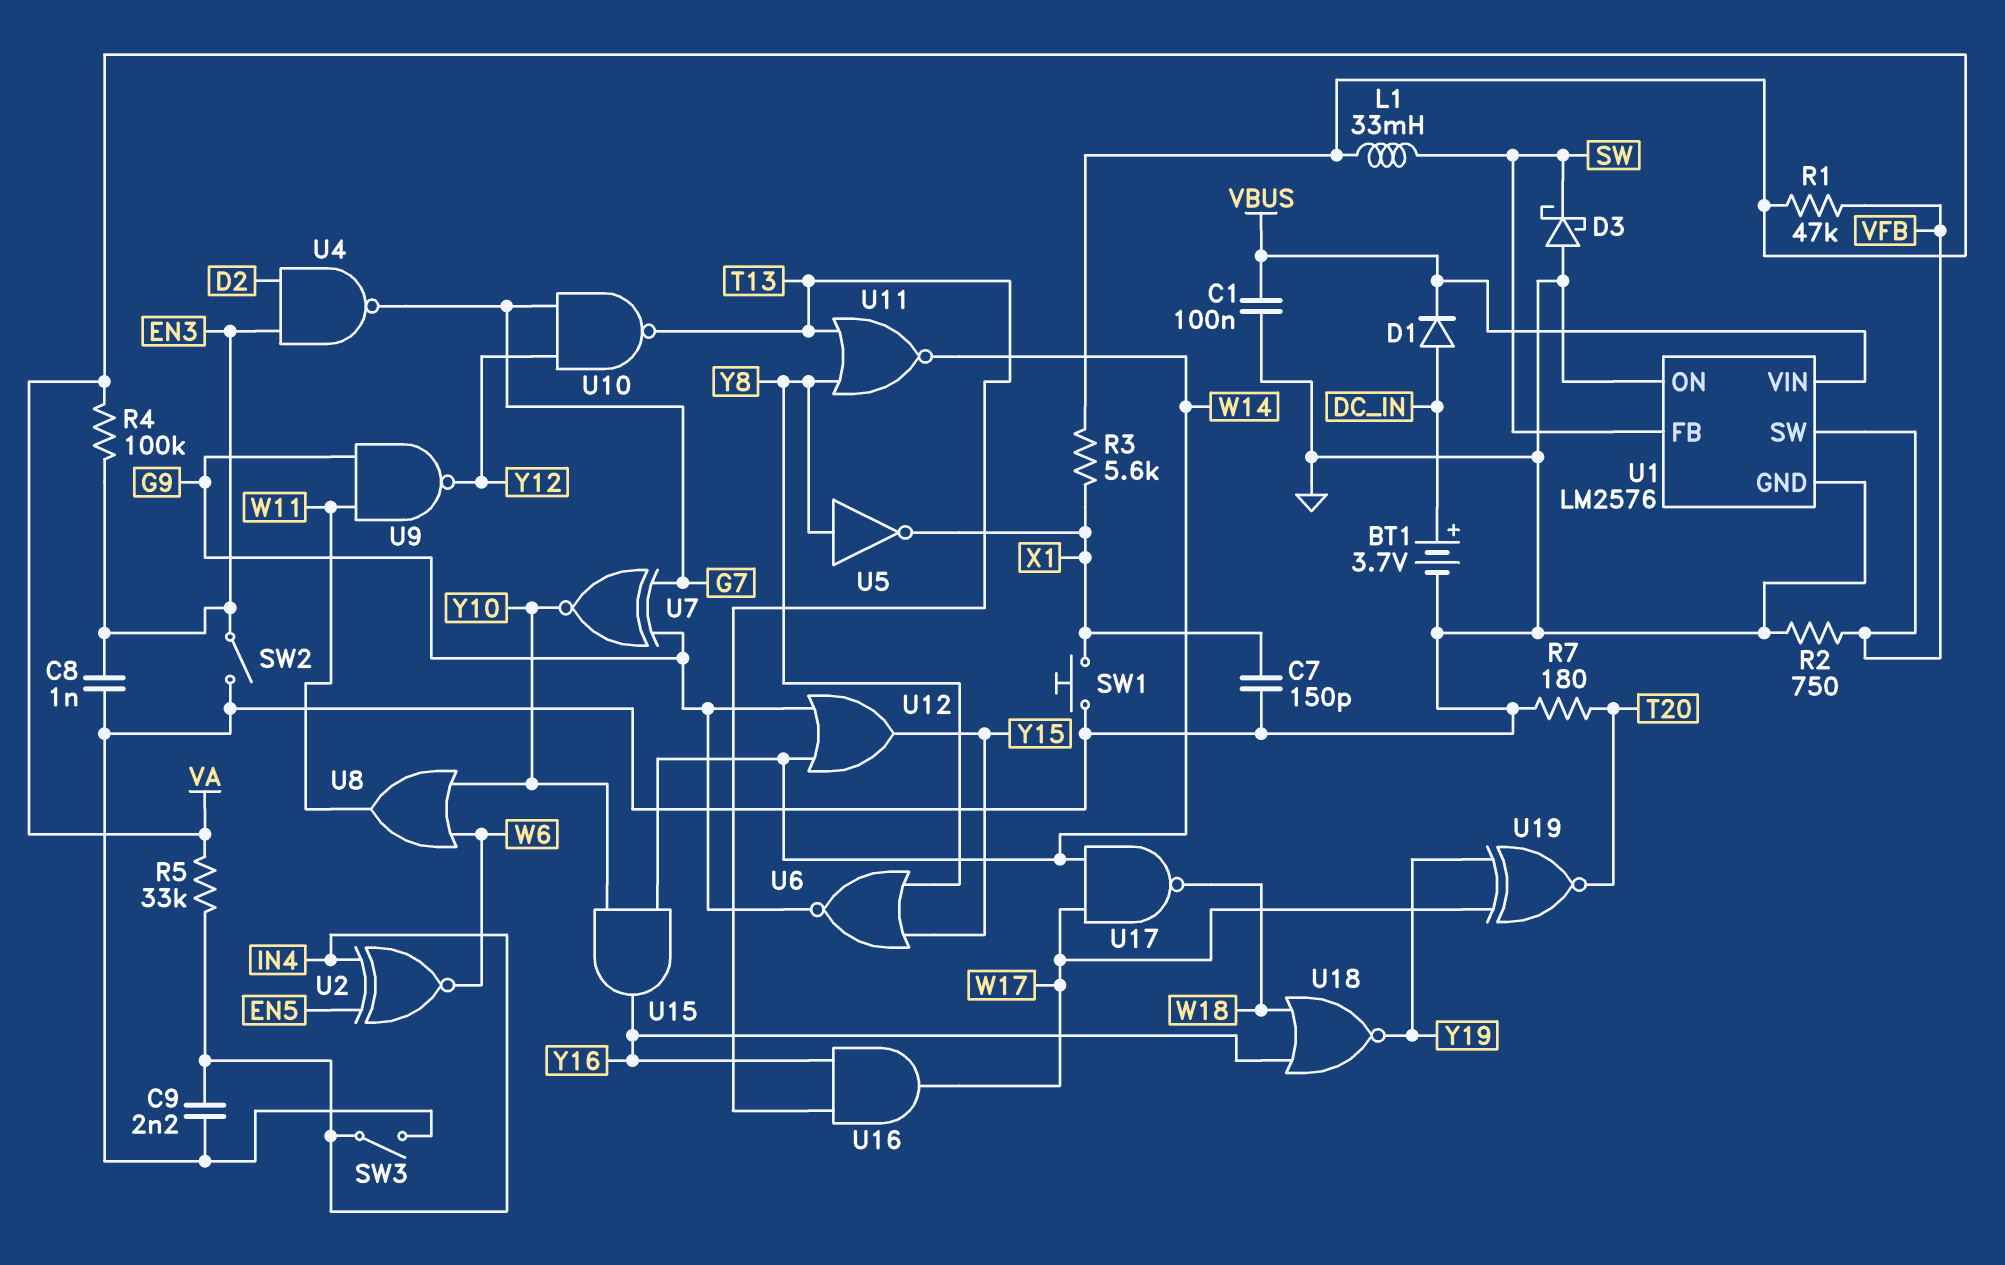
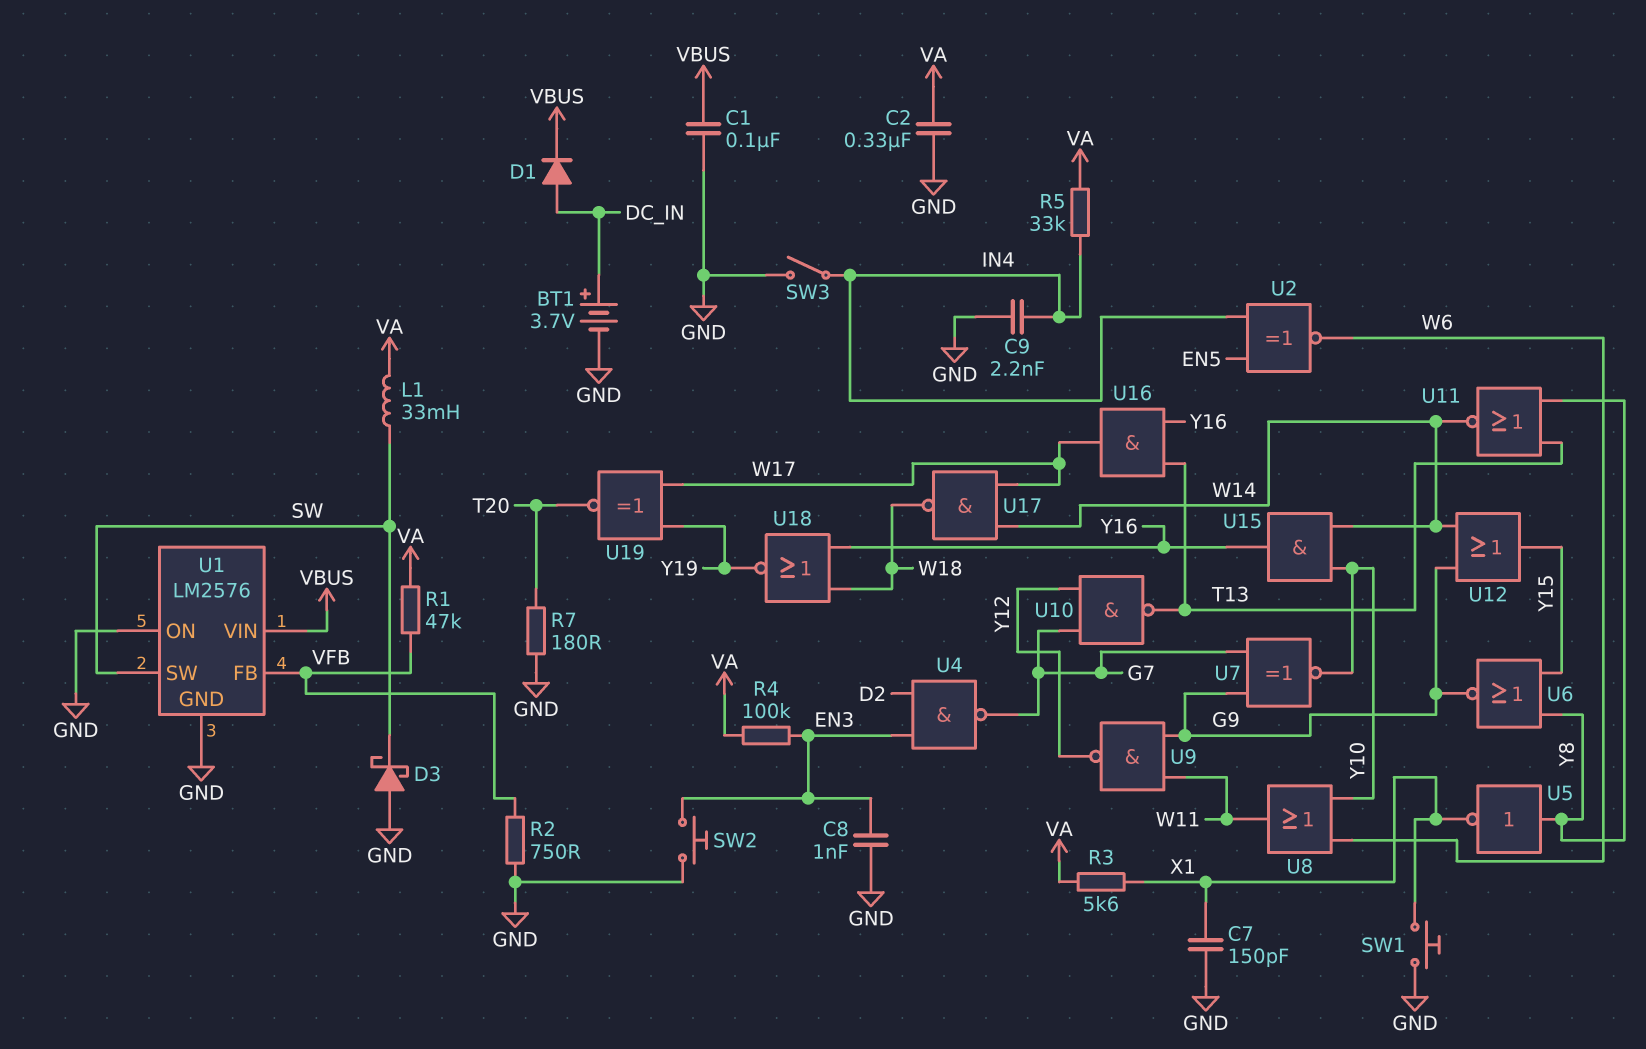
C2: none -> 330nF (GND, VA)
SW2: switch (EN3, GND) -> button (EN3, GND)
U1 pin FB: SW -> VFB
U1 pin SW: VFB -> SW

